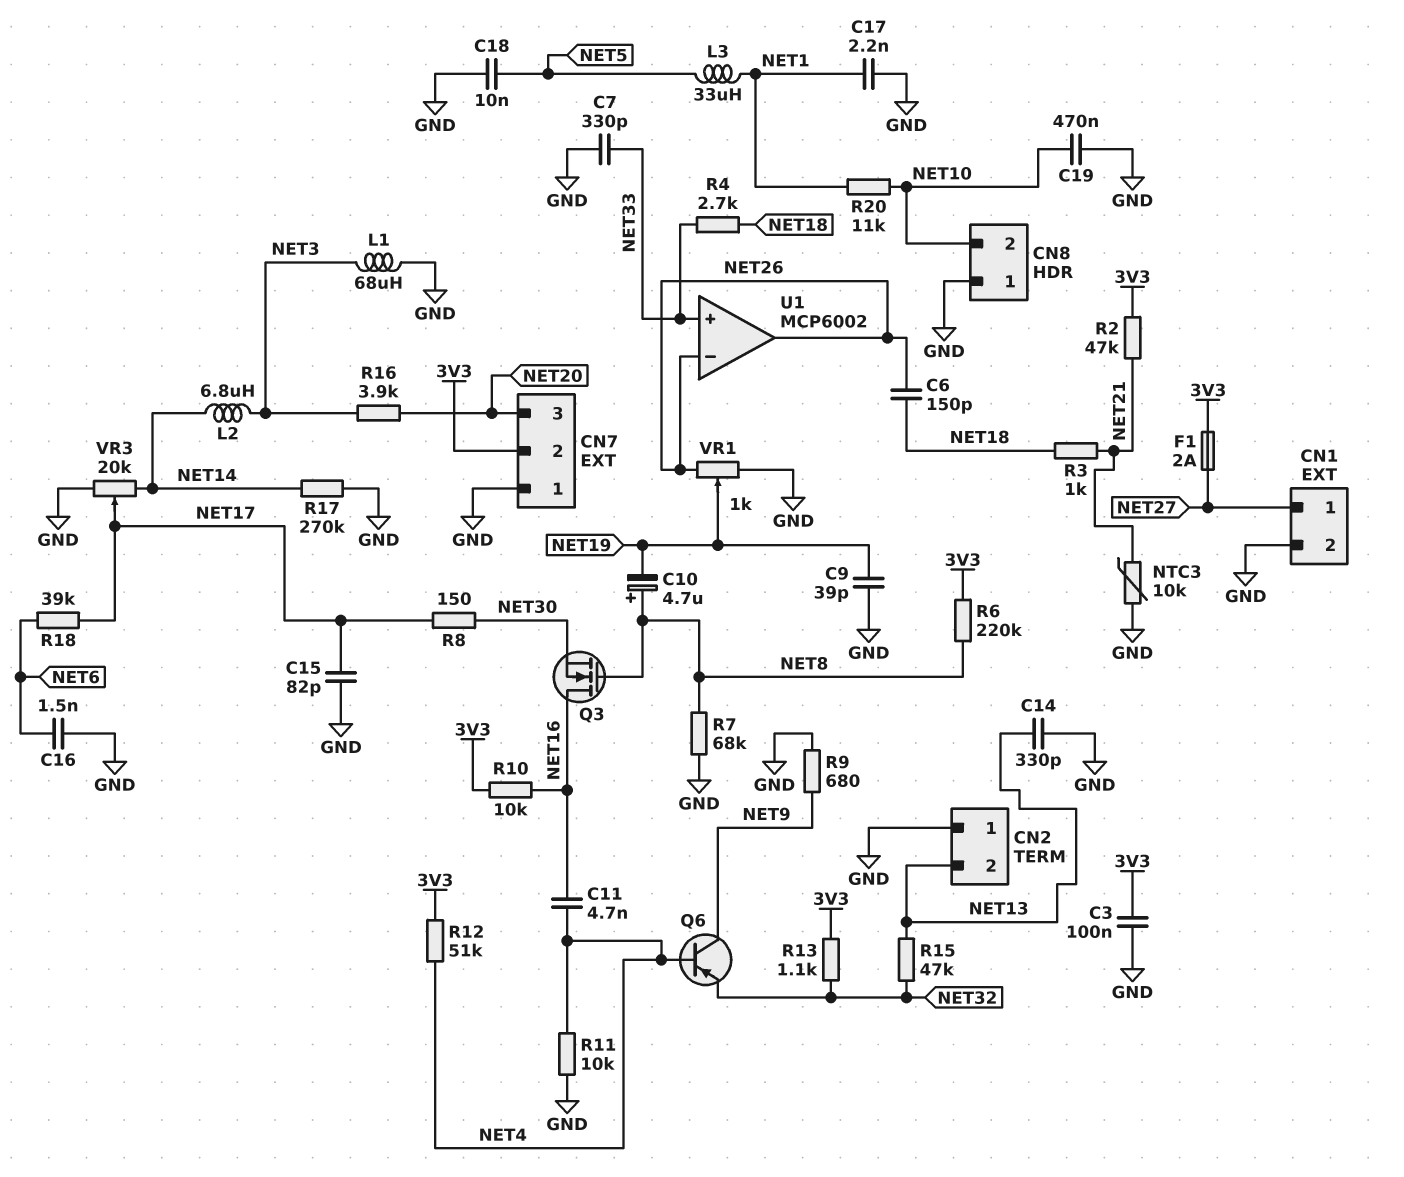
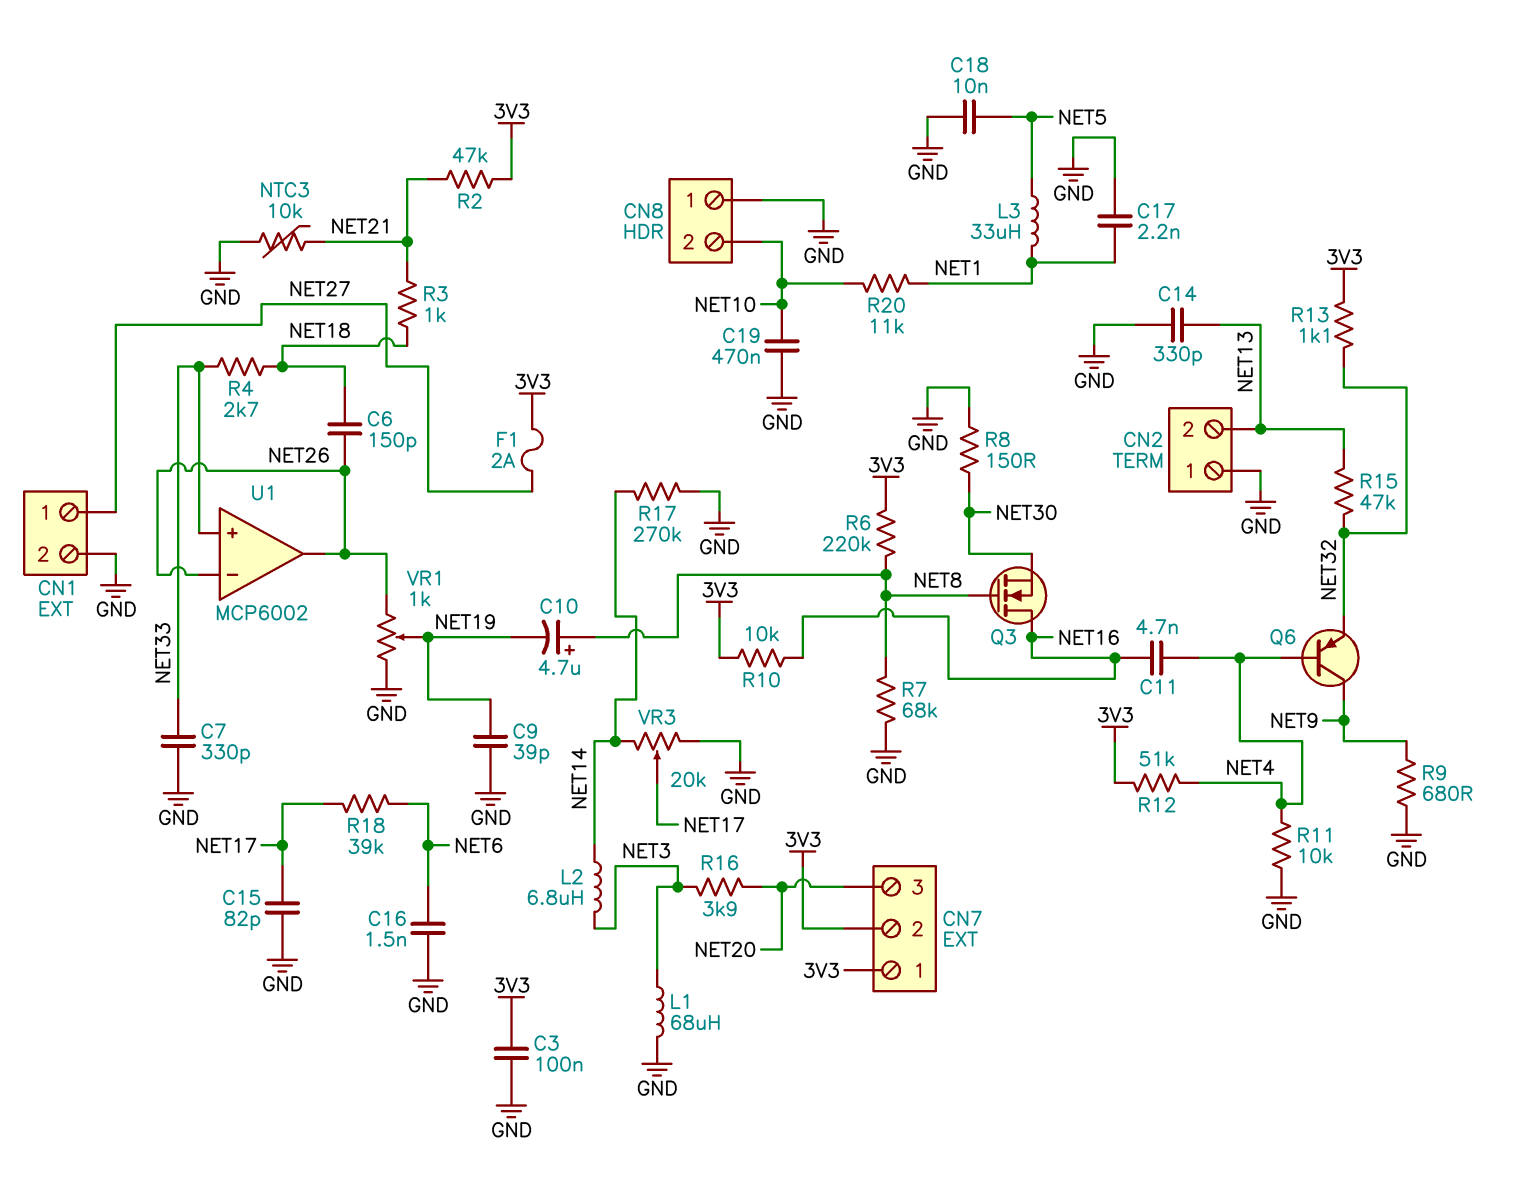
CN7 pin 1: GND -> 3V3
R8: 150 (NET17, NET30) -> 150 (GND, NET30)

